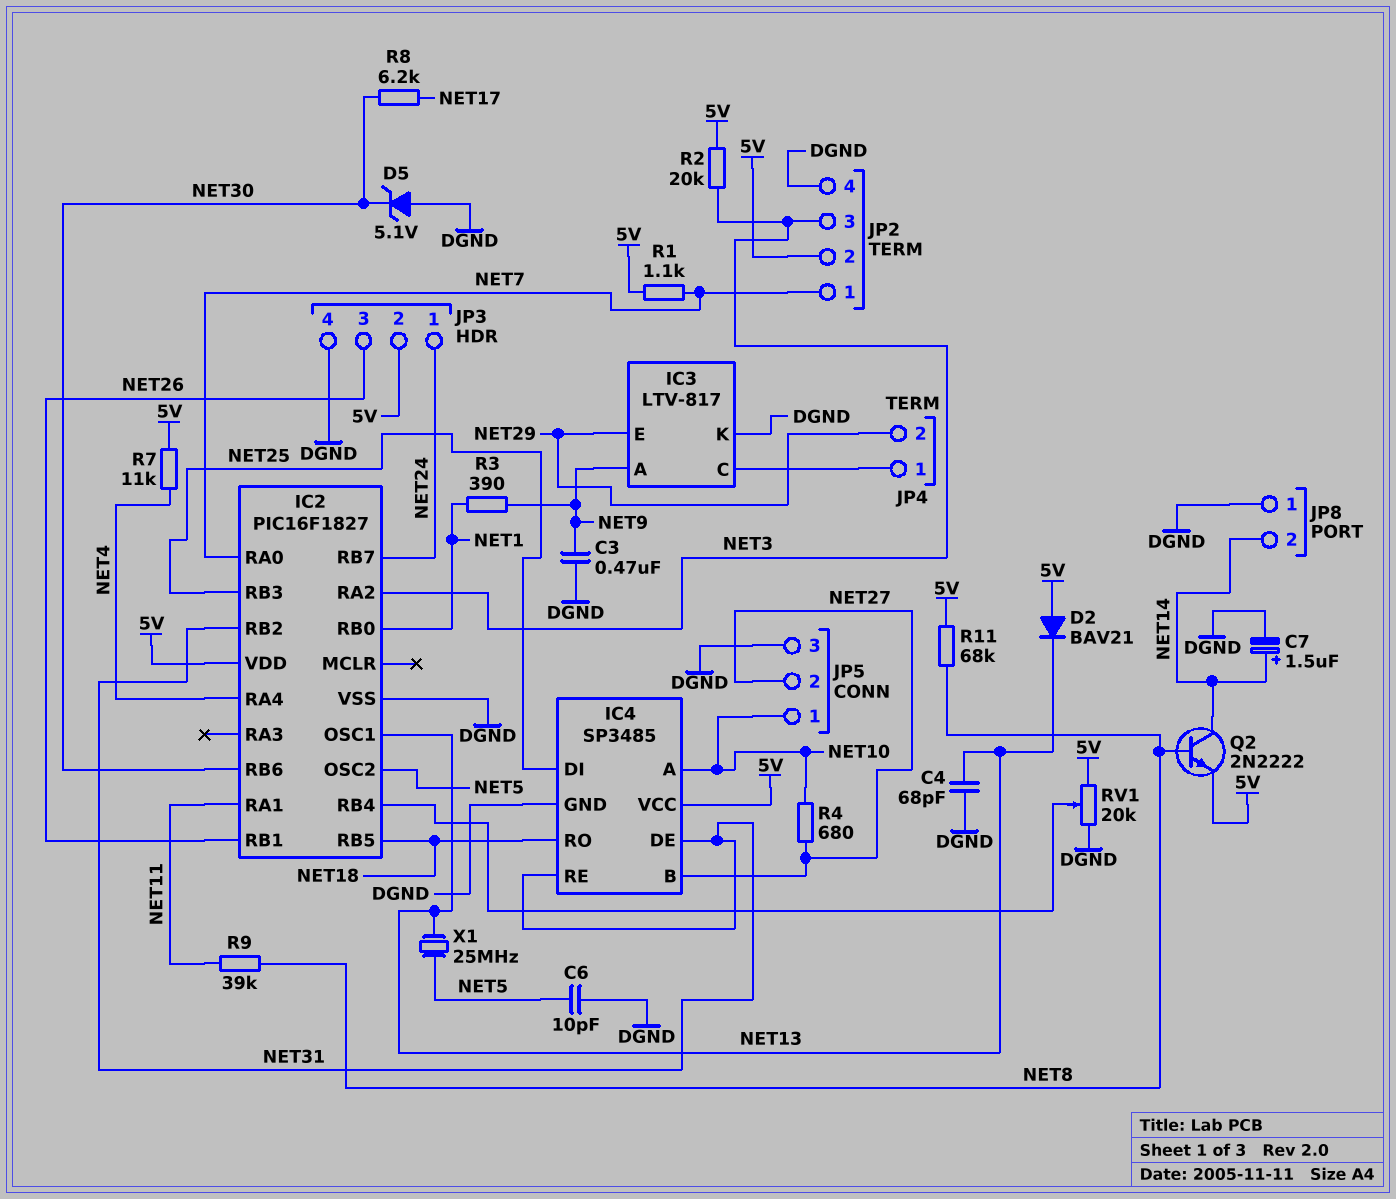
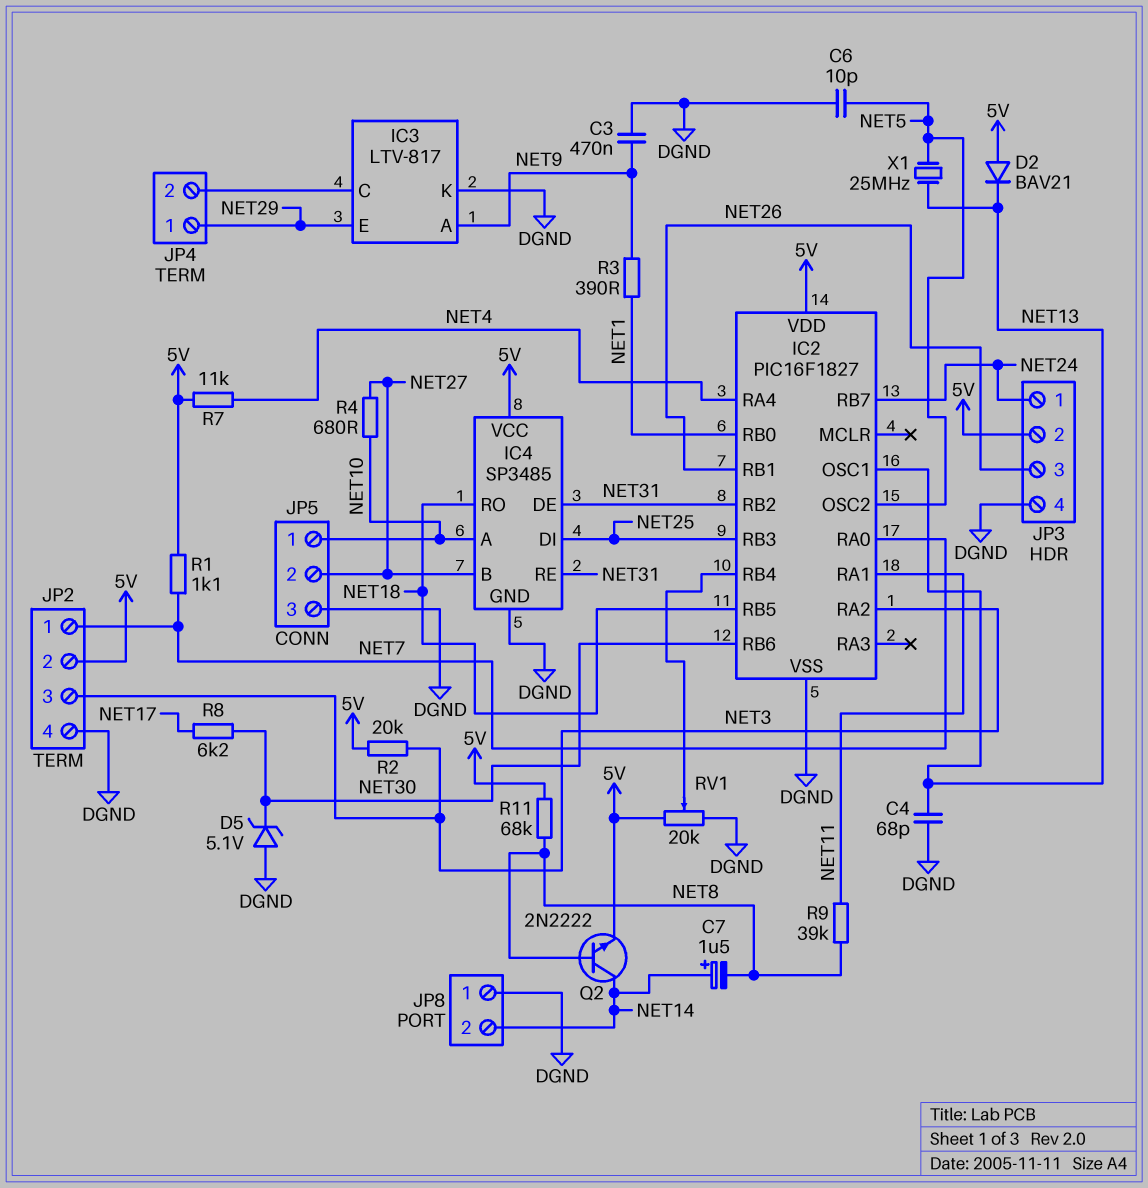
C7: 1.5uF (plus NET14, minus DGND) -> 1.5uF (plus NET14, minus NET8)
JP4 pin 1: IC3/C -> NET29
JP4 pin 2: NET29 -> IC3/C

